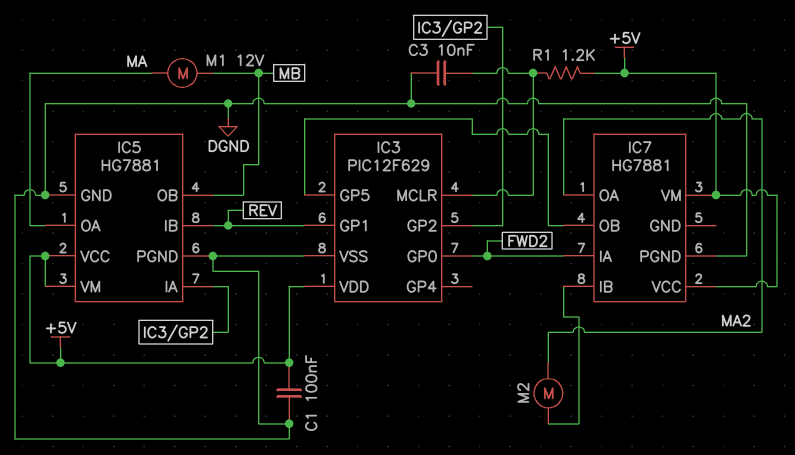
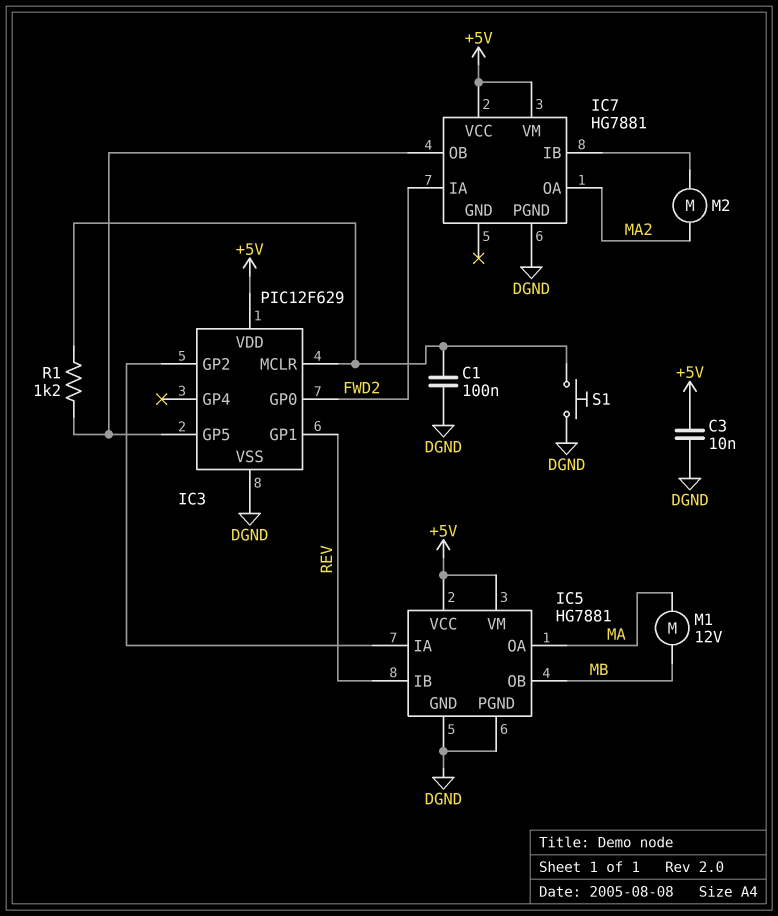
C1: 100nF (+5V, DGND) -> 100nF (DGND, IC3/MCLR)
C3: 10nF (DGND, IC3/MCLR) -> 10nF (+5V, DGND)
R1: 1.2k (+5V, IC3/MCLR) -> 1.2k (IC3/GP5, IC3/MCLR)
S1: none -> button (DGND, IC3/MCLR)

